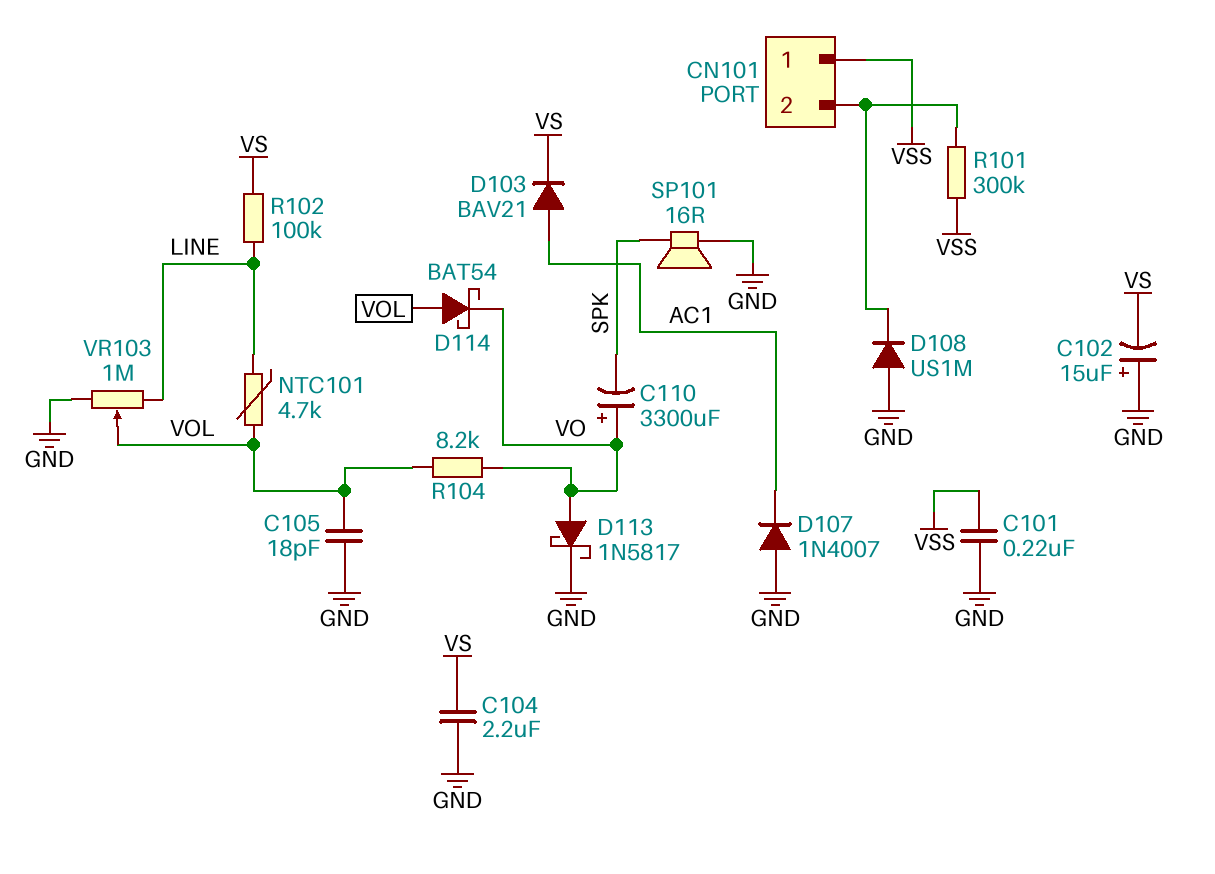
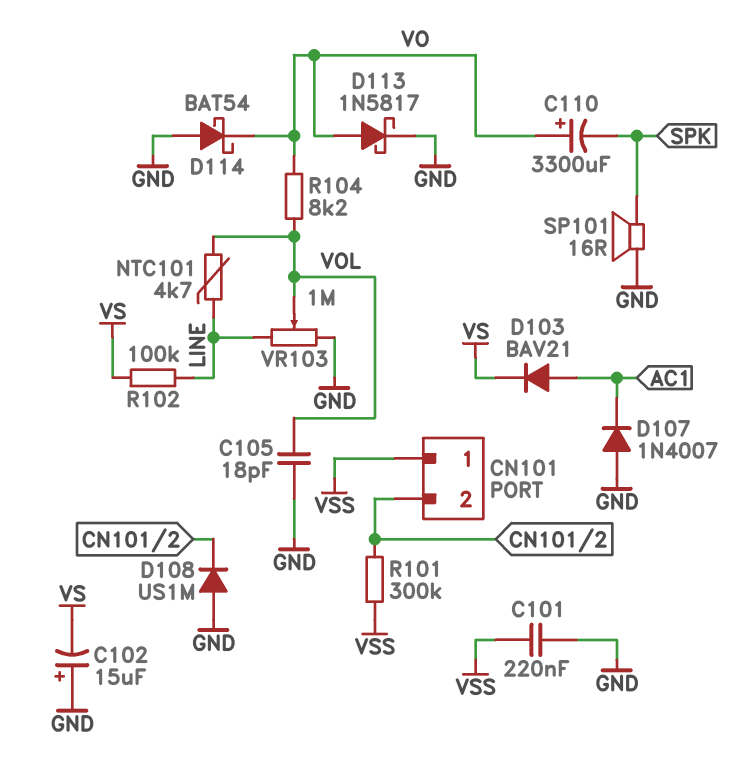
C104: 2.2uF (GND, VS) -> none
D114: schottky BAT54 (A VOL, K VO) -> schottky BAT54 (A GND, K VO)

